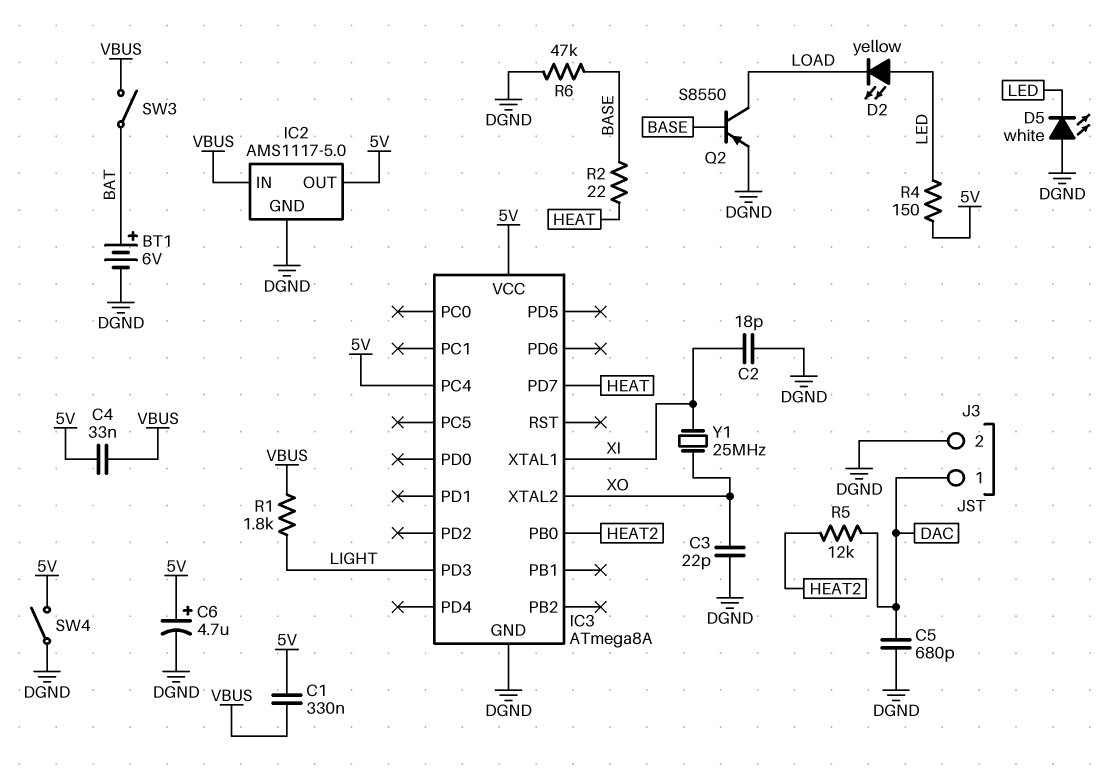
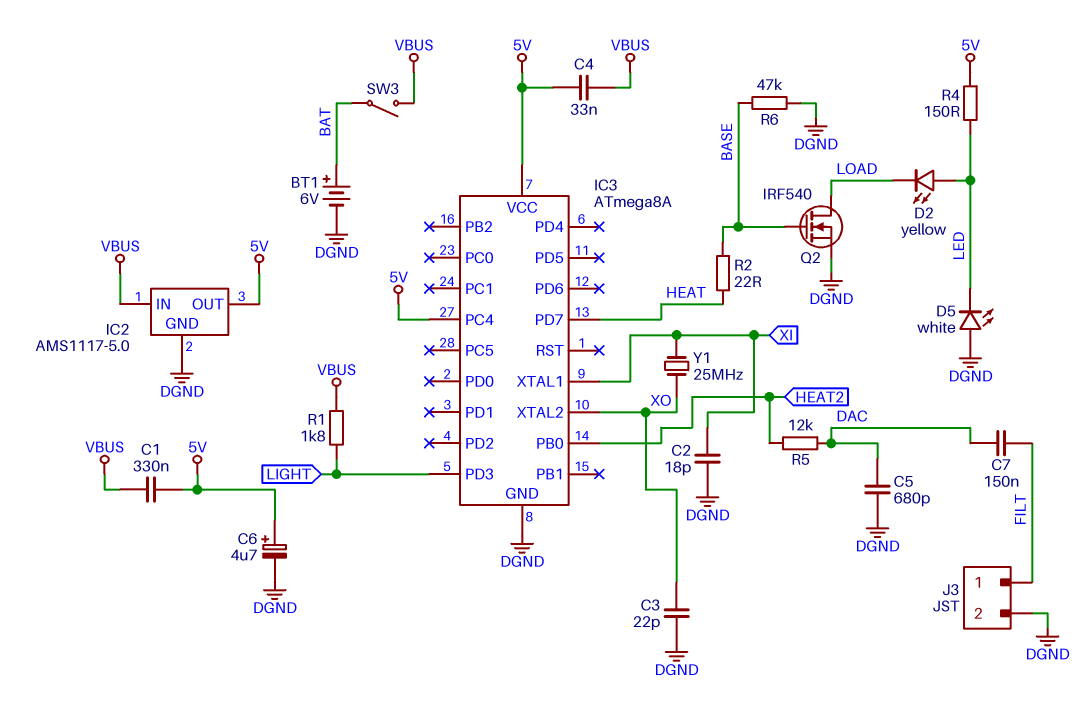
C7: none -> 150nF (DAC, FILT)
J3 pin 1: DAC -> FILT
Q2: PNP S8550 (B BASE, C LOAD, E DGND) -> NMOS IRF540 (G BASE, D LOAD, S DGND)
SW4: switch (5V, DGND) -> none

